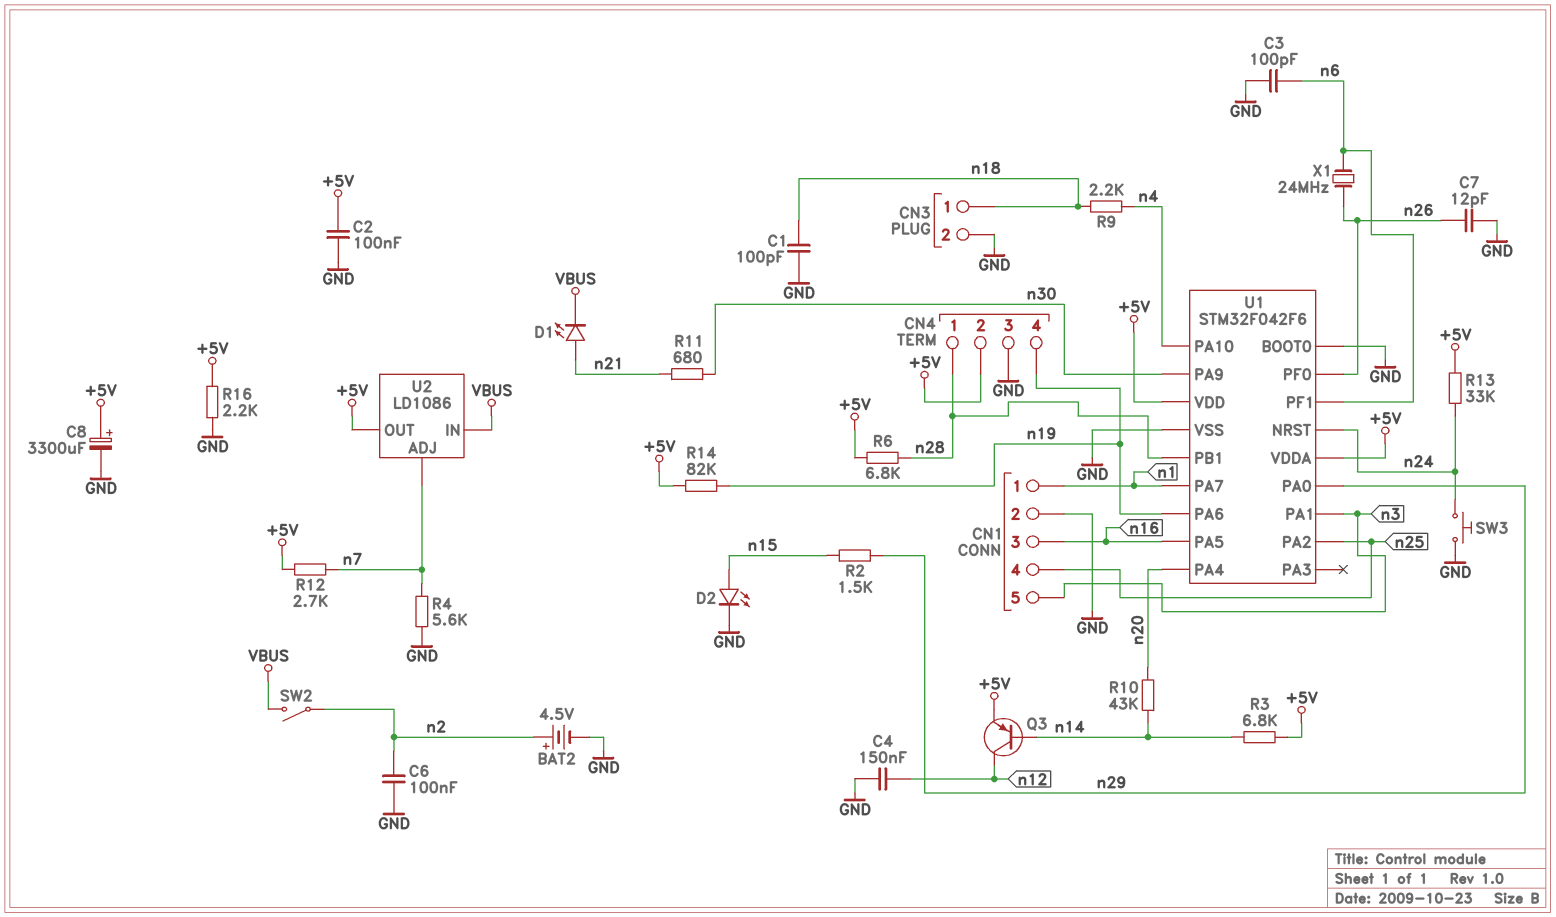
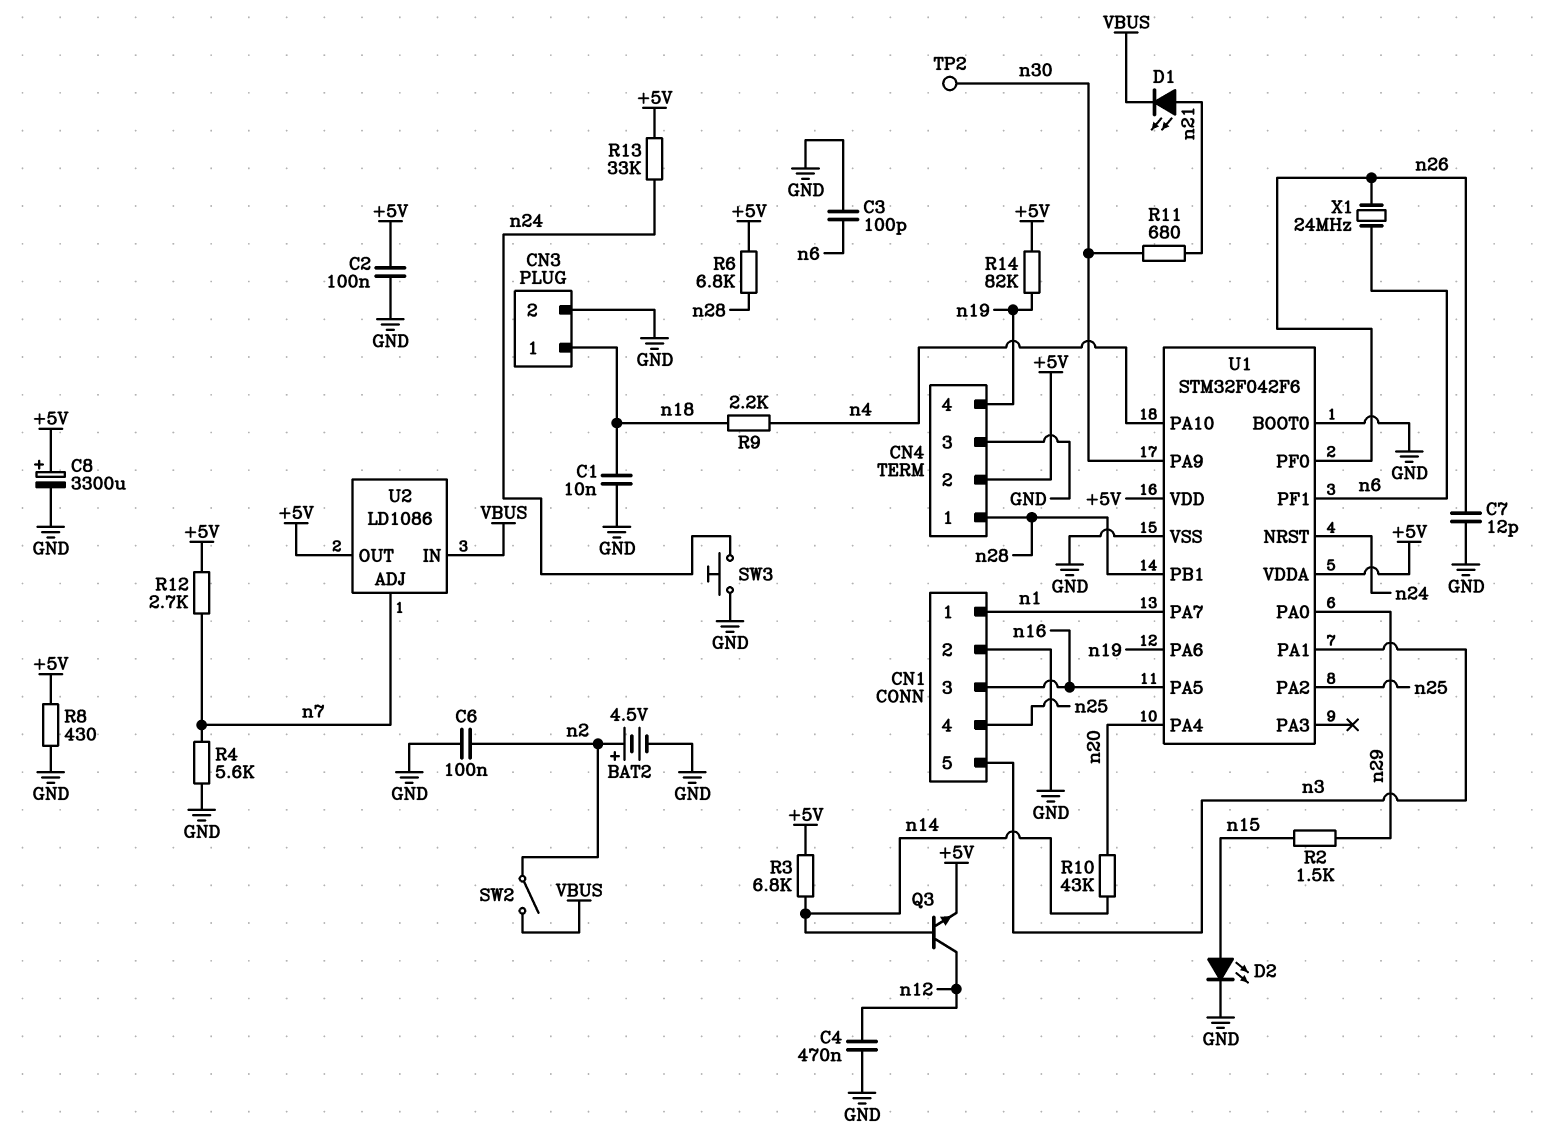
C1: 100pF (GND, n18) -> 10nF (GND, n18)
C4: 150nF (GND, n12) -> 470nF (GND, n12)
Q3: PNP (B n14, C n12, E +5V) -> NPN (B n14, C n12, E +5V)
R8: none -> 430 (+5V, GND)
R16: 2.2k (+5V, GND) -> none
TP2: none -> test point (n30)

